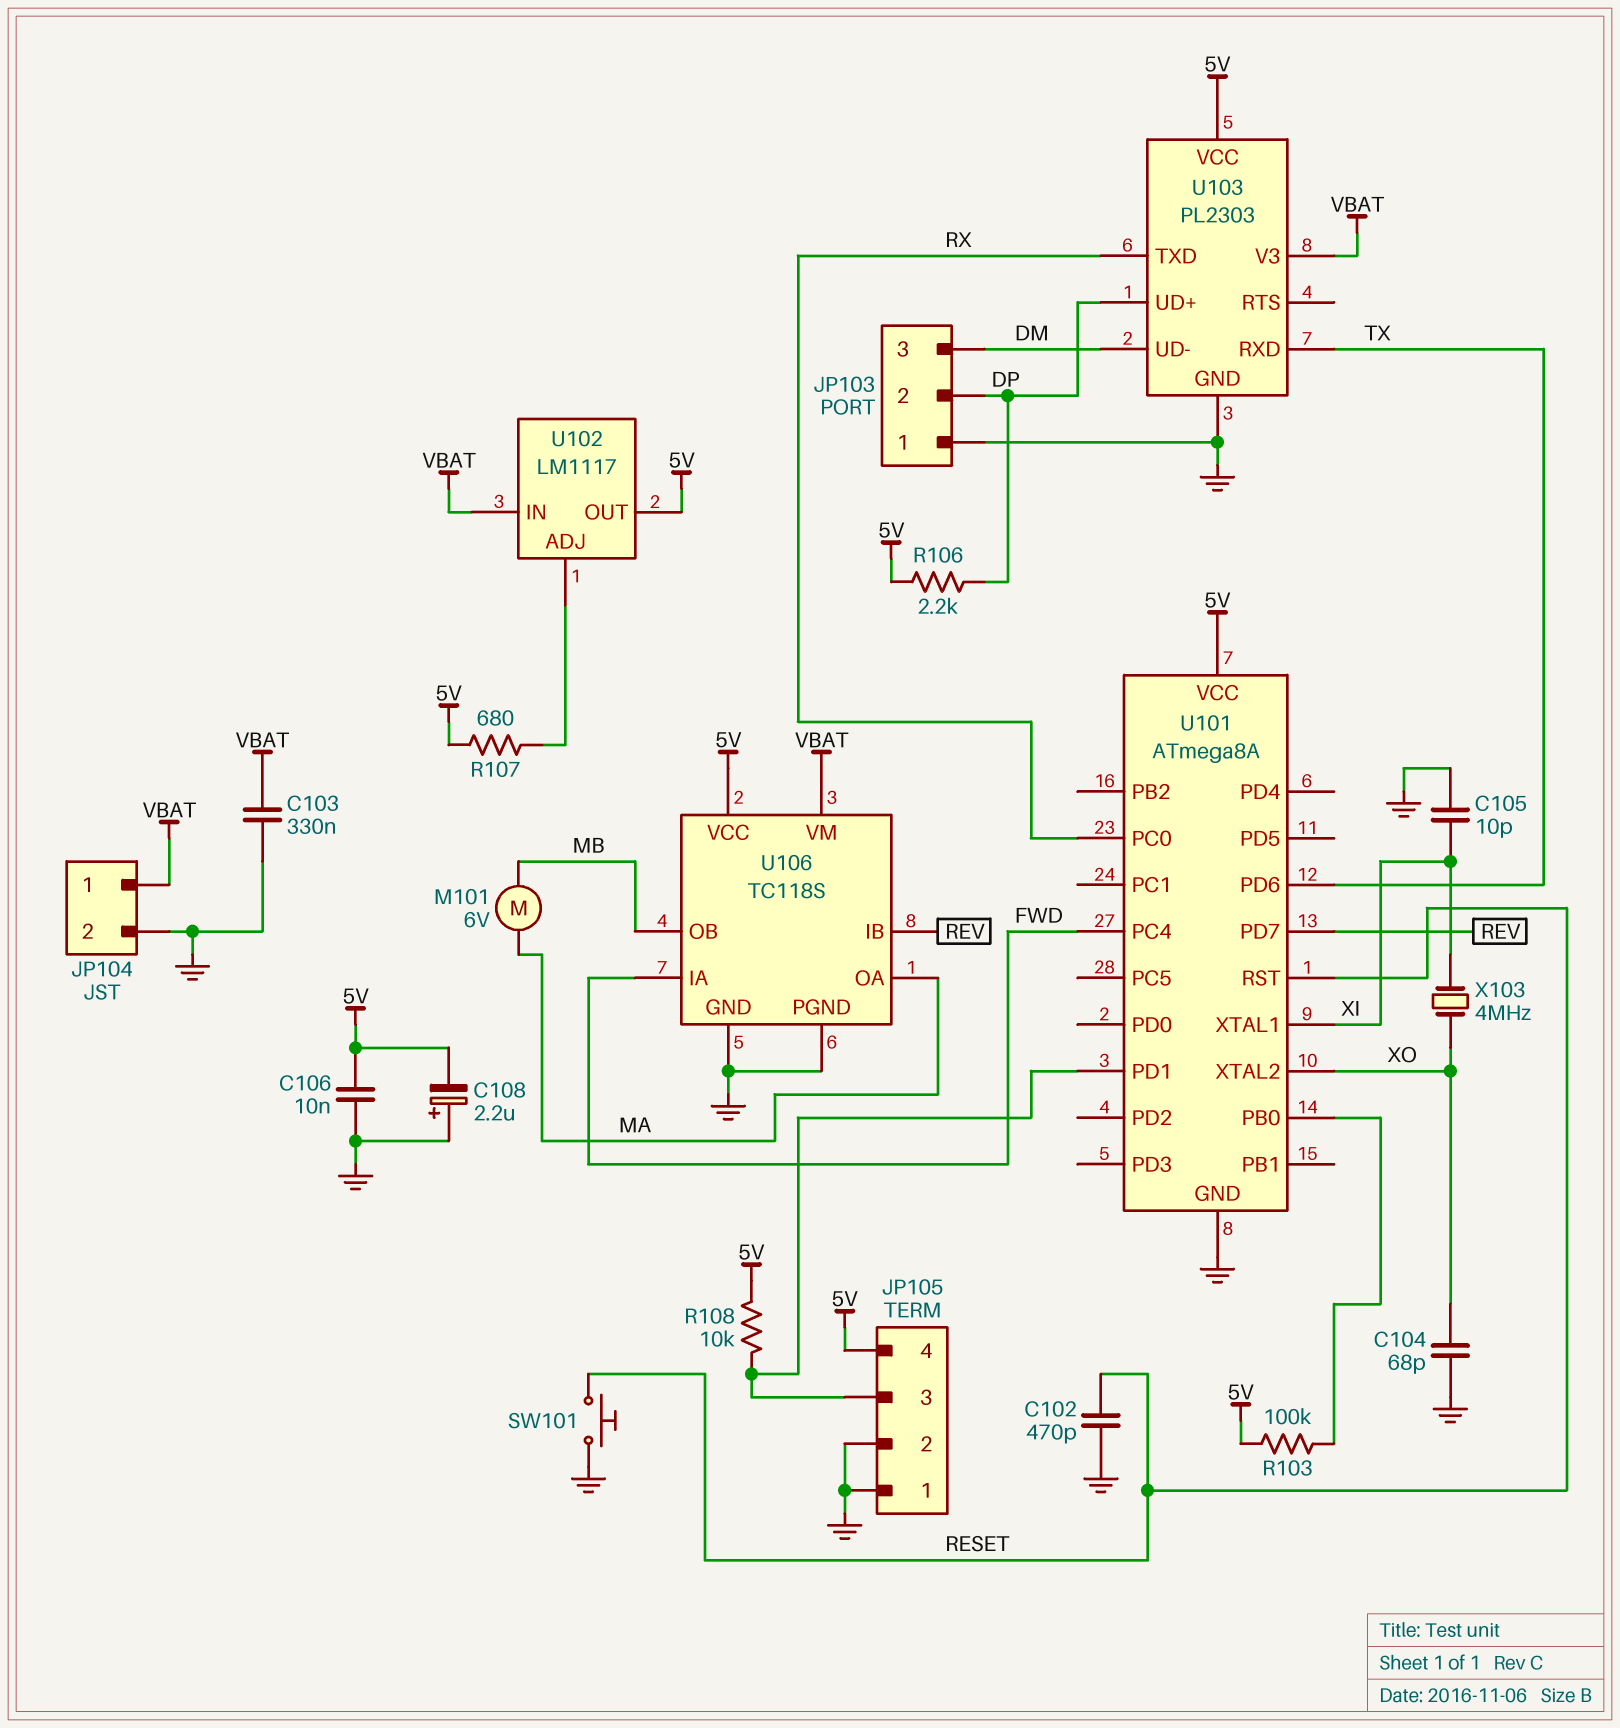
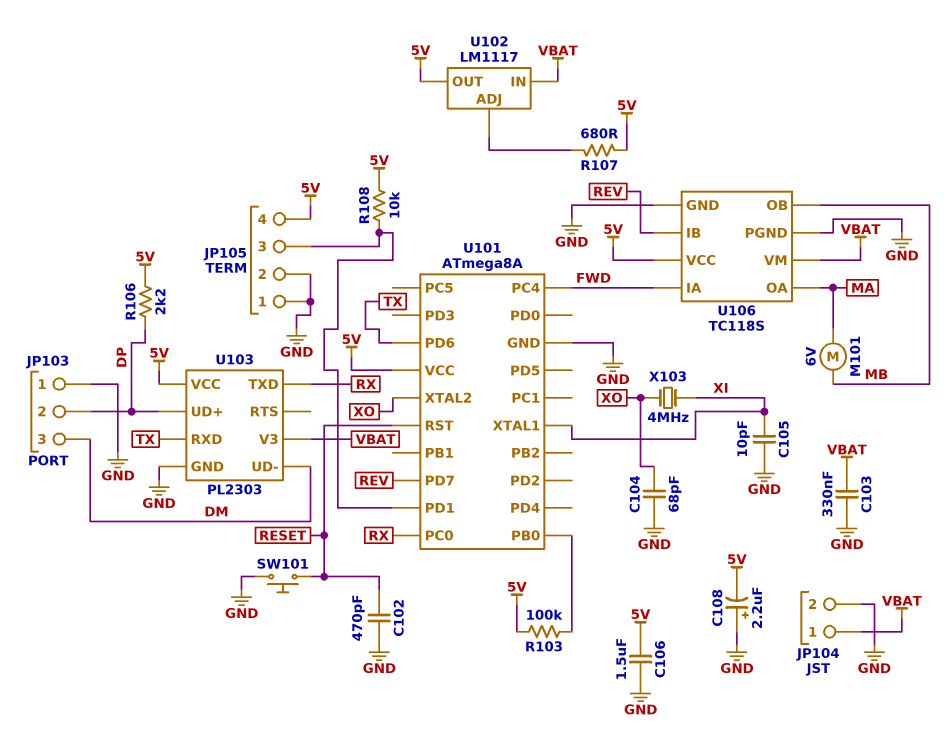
C106: 10nF (5V, GND) -> 1.5uF (5V, GND)

